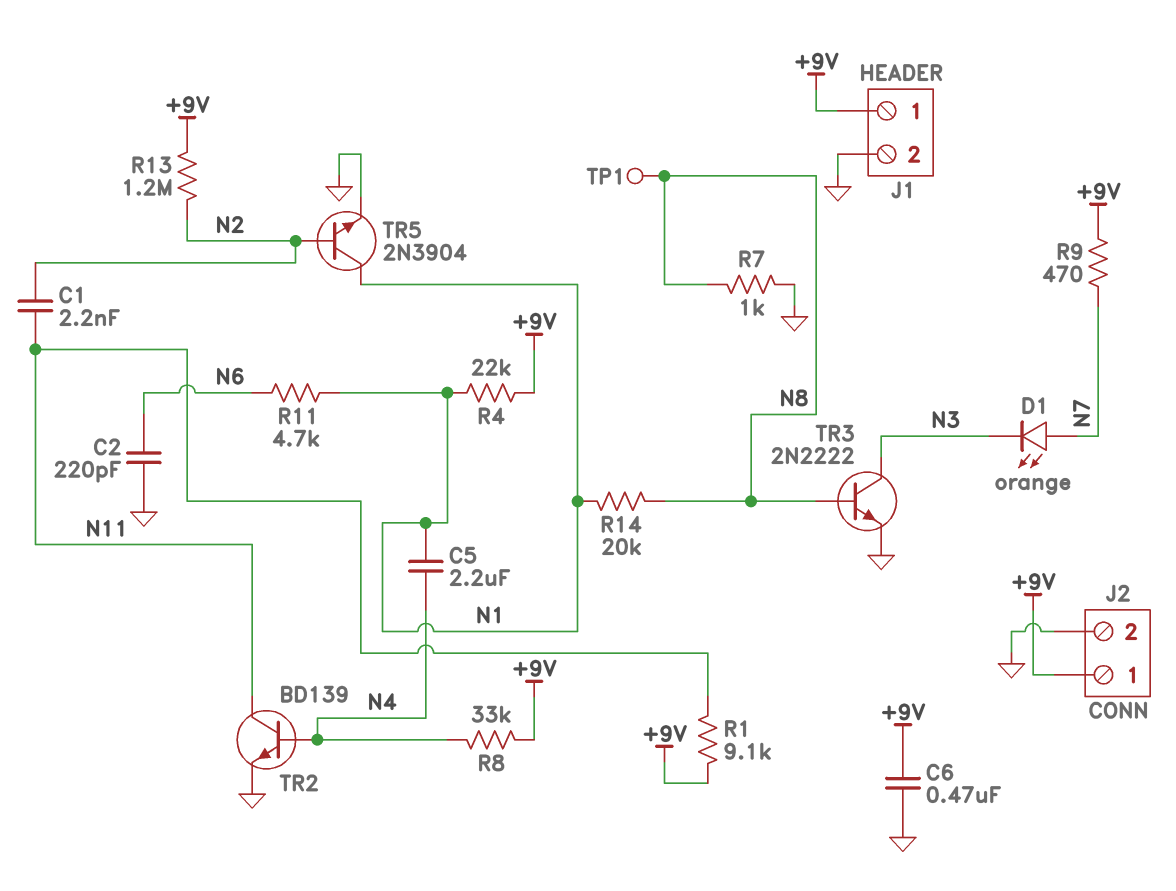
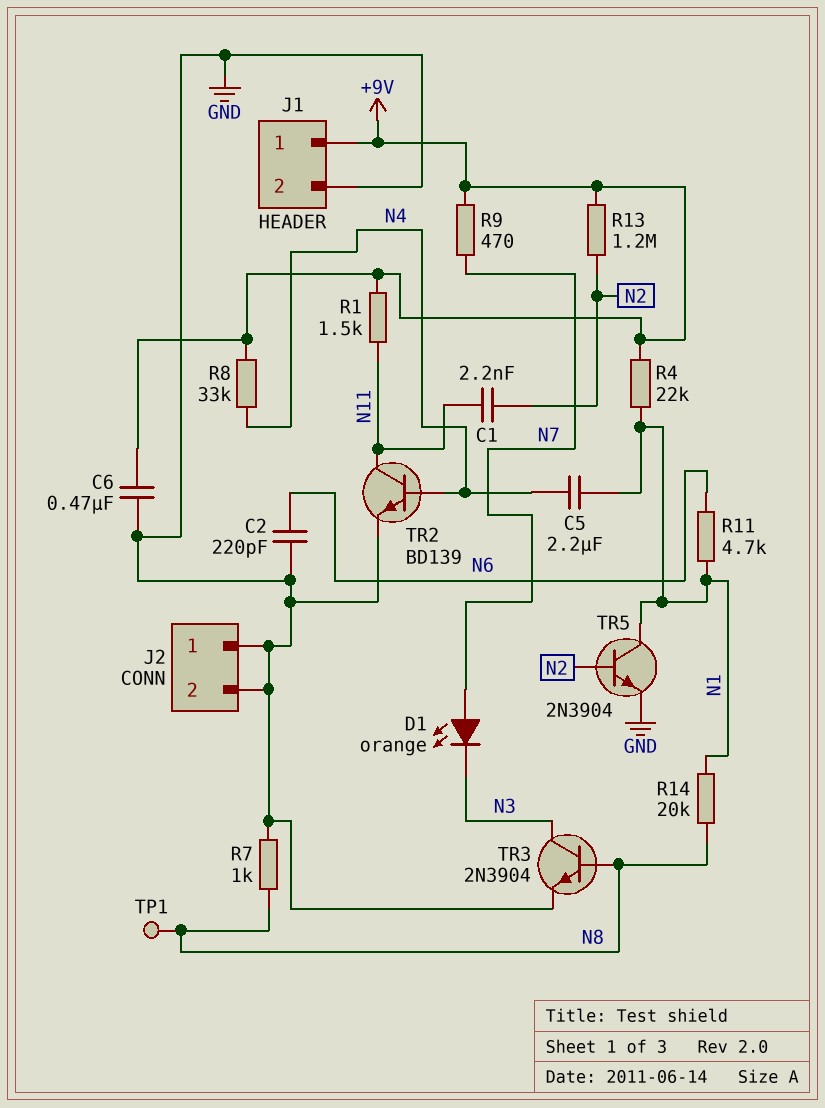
J2 pin 1: +9V -> GND
R1: 9.1k (+9V, N11) -> 1.5k (+9V, N11)
TR3: NPN 2N2222 (B N8, C N3, E GND) -> NPN 2N3904 (B N8, C N3, E GND)

